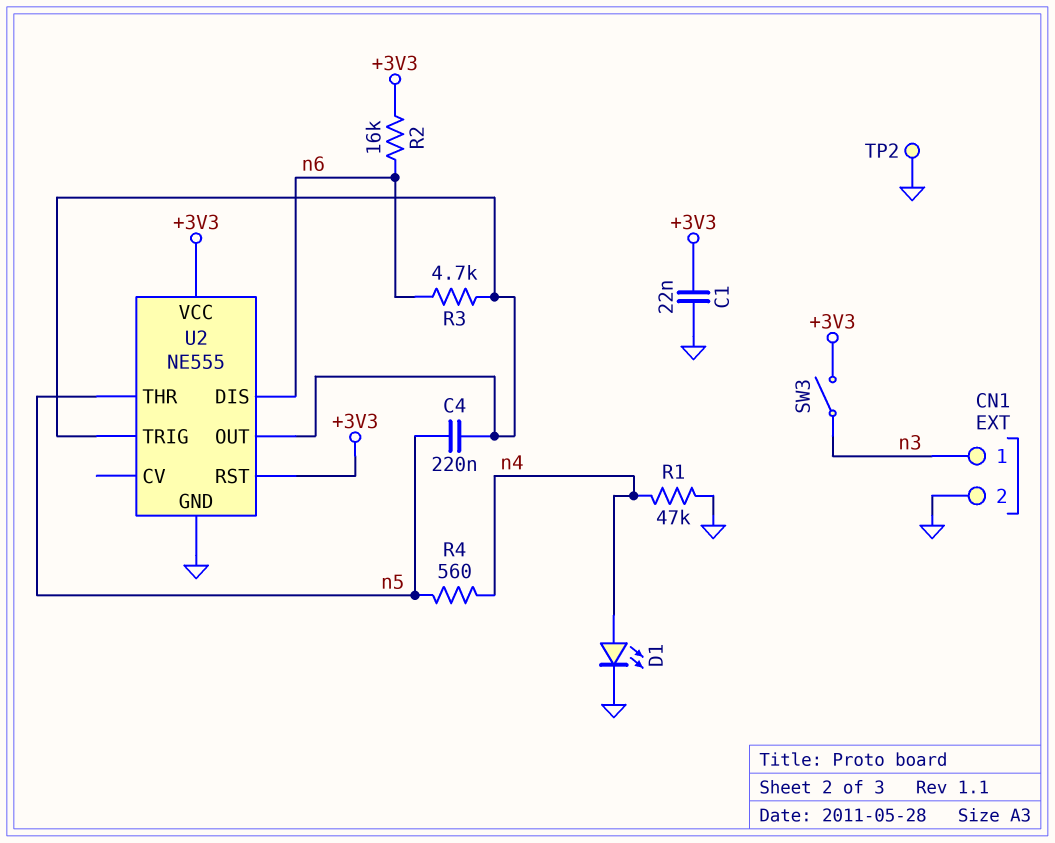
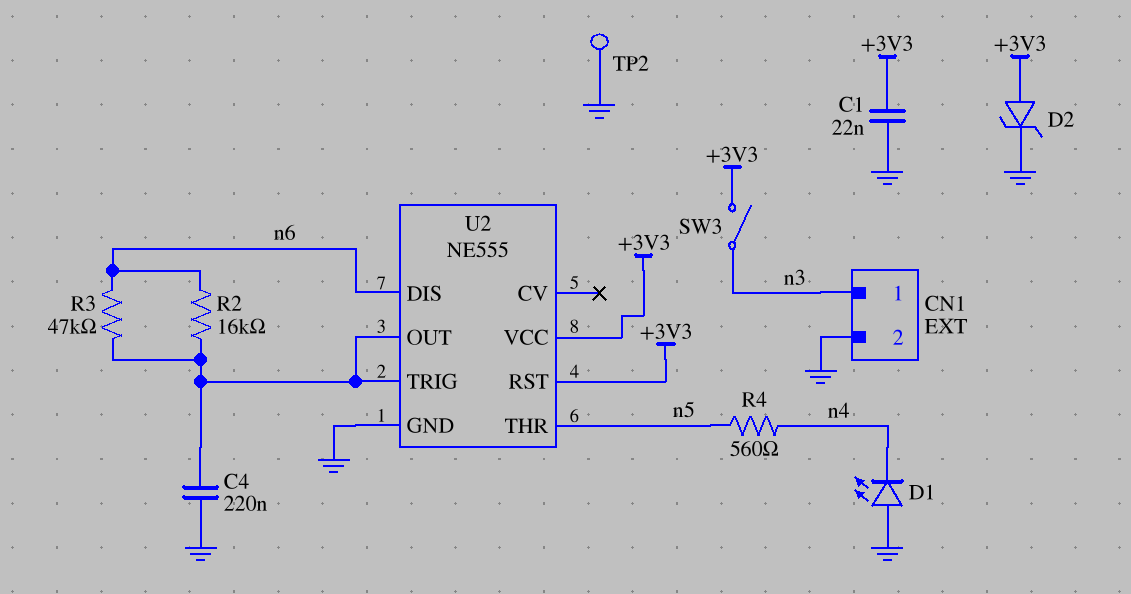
C4: 220nF (U2/OUT, n5) -> 220nF (GND, U2/OUT)
D1: LED (A n4, K GND) -> LED (A GND, K n4)
D2: none -> zener (A +3V3, K GND)
R1: 47k (GND, n4) -> none
R2: 16k (+3V3, n6) -> 16k (U2/OUT, n6)
R3: 4.7k (U2/OUT, n6) -> 47k (U2/OUT, n6)

